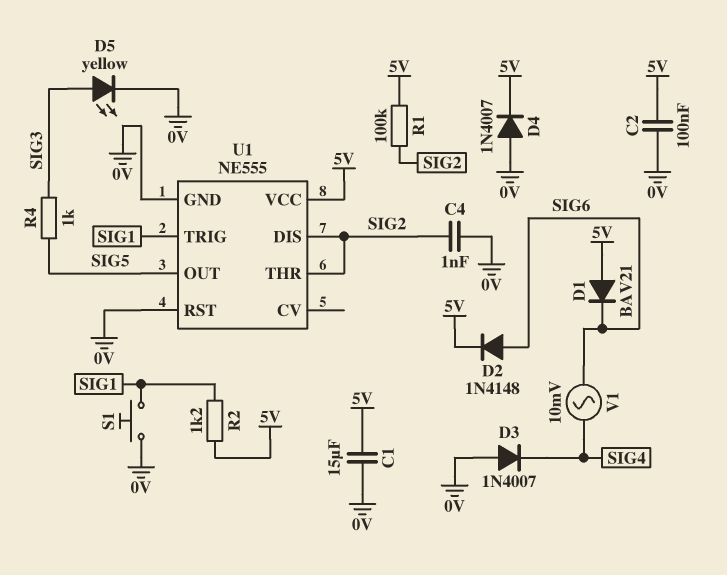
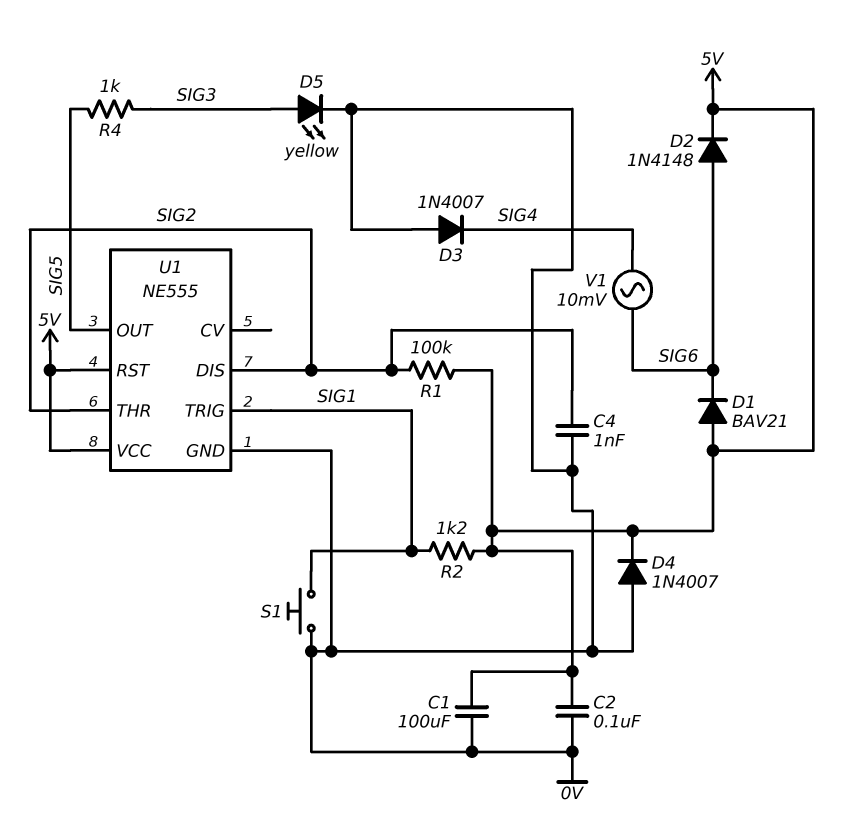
C1: 15uF (0V, 5V) -> 100uF (0V, 5V)
U1 pin RST: 0V -> 5V

